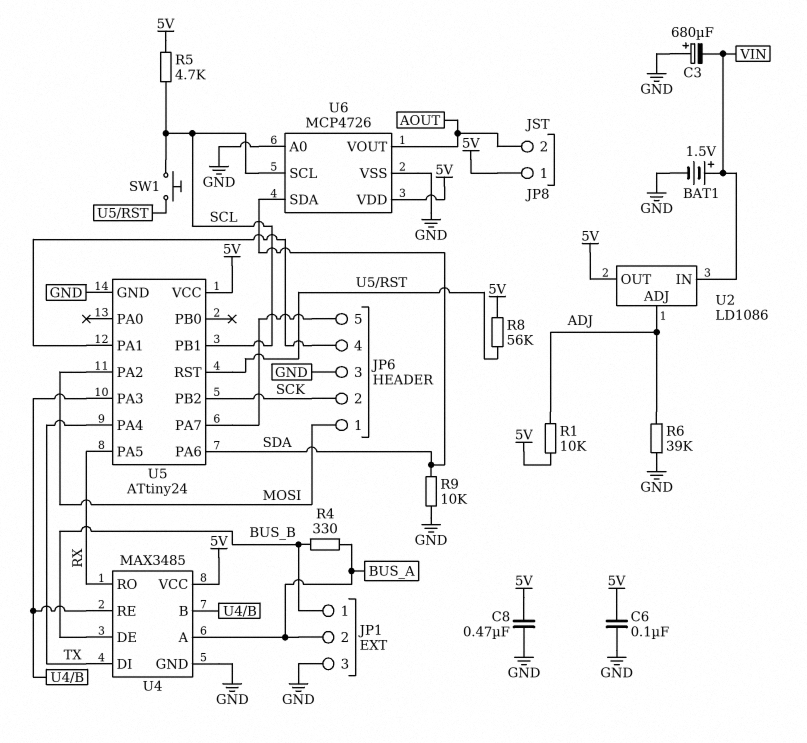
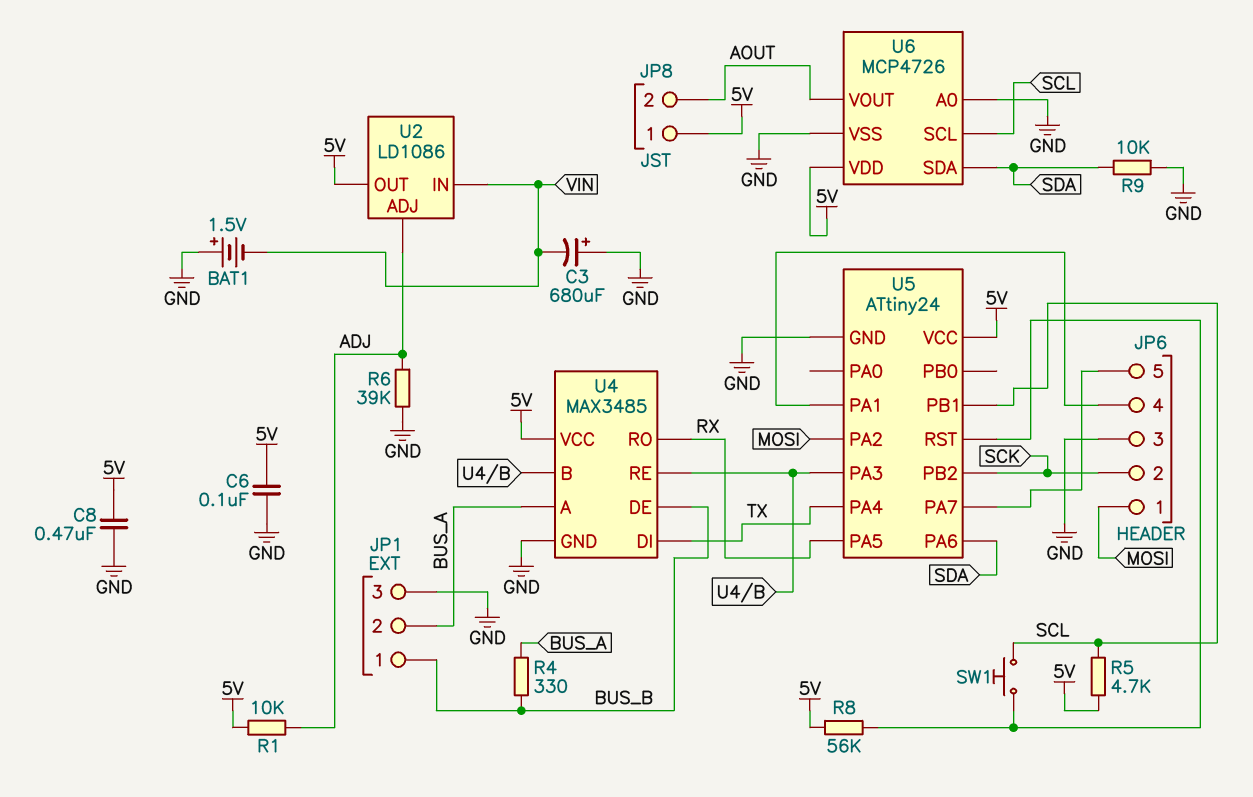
BAT1: 1.5V (plus VIN, minus GND) -> 1.5V (plus GND, minus VIN)

